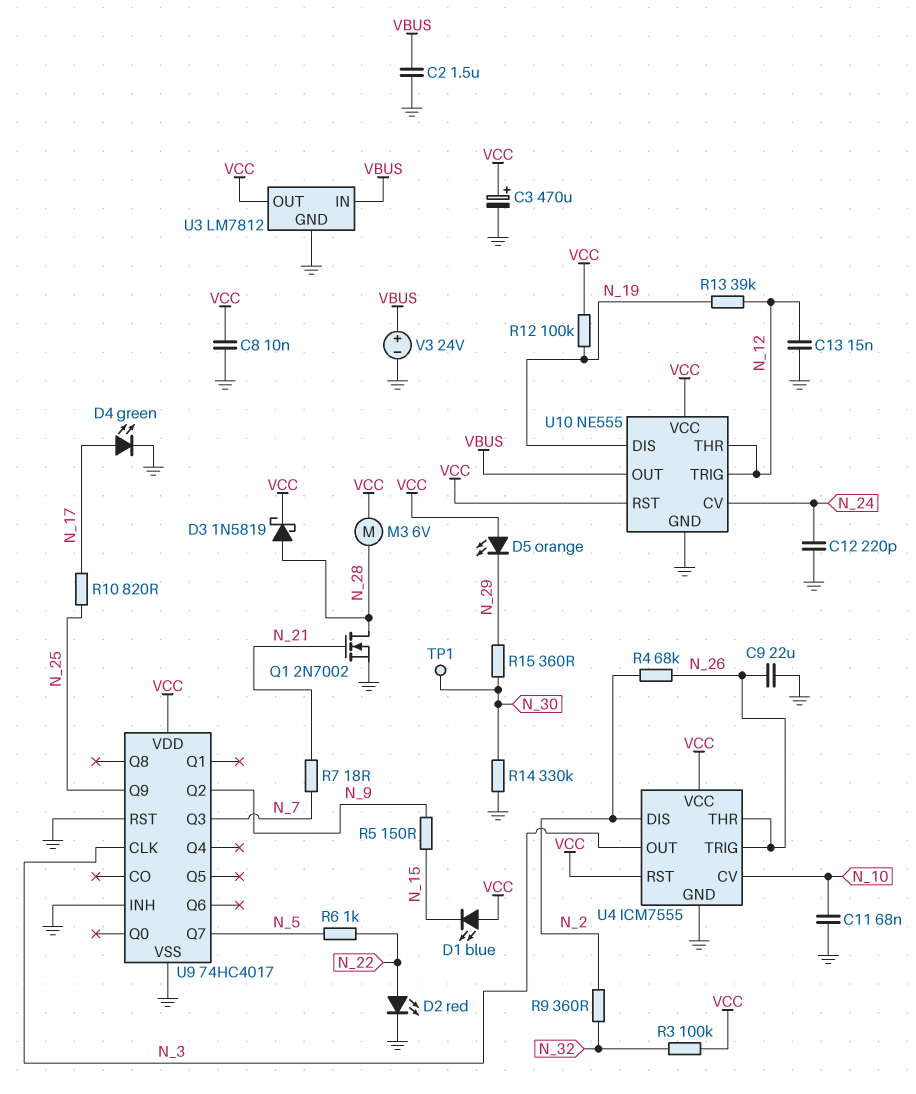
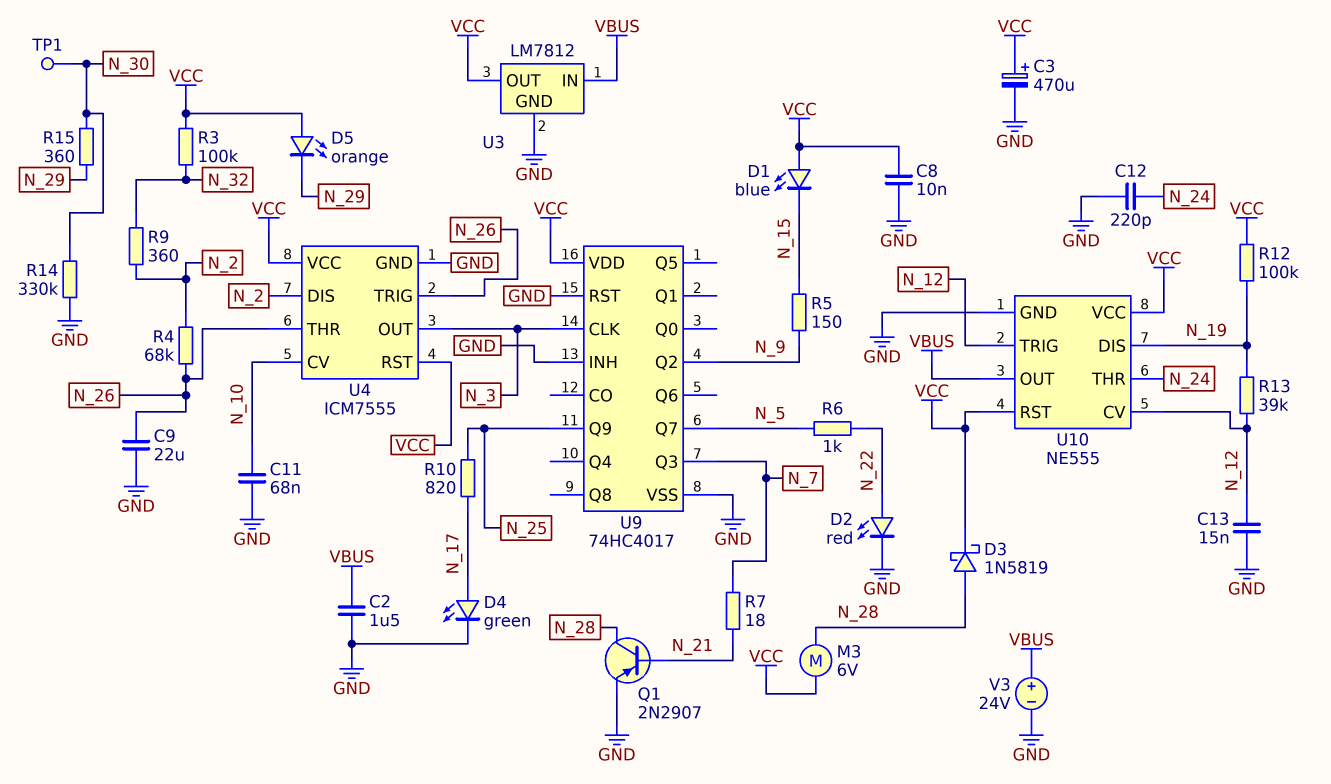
Q1: NMOS 2N7002 (G N_21, D N_28, S GND) -> PNP 2N2907 (B N_21, C N_28, E GND)
U10 pin CV: N_24 -> N_12
U10 pin THR: N_12 -> N_24

